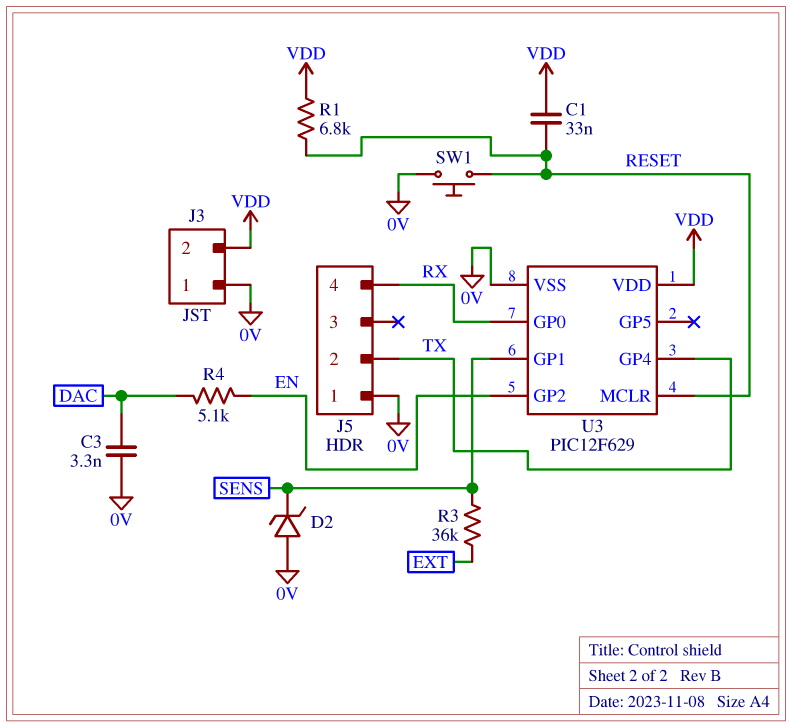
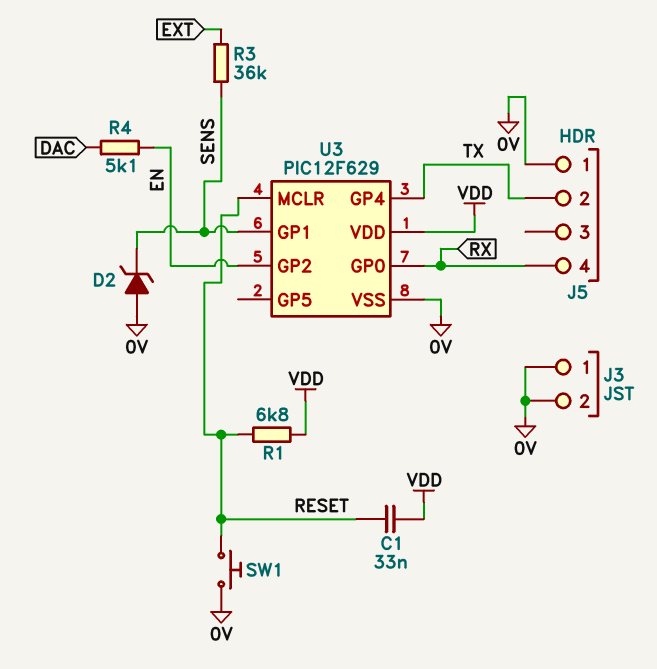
C3: 3.3nF (0V, DAC) -> none
J3 pin 2: VDD -> 0V

